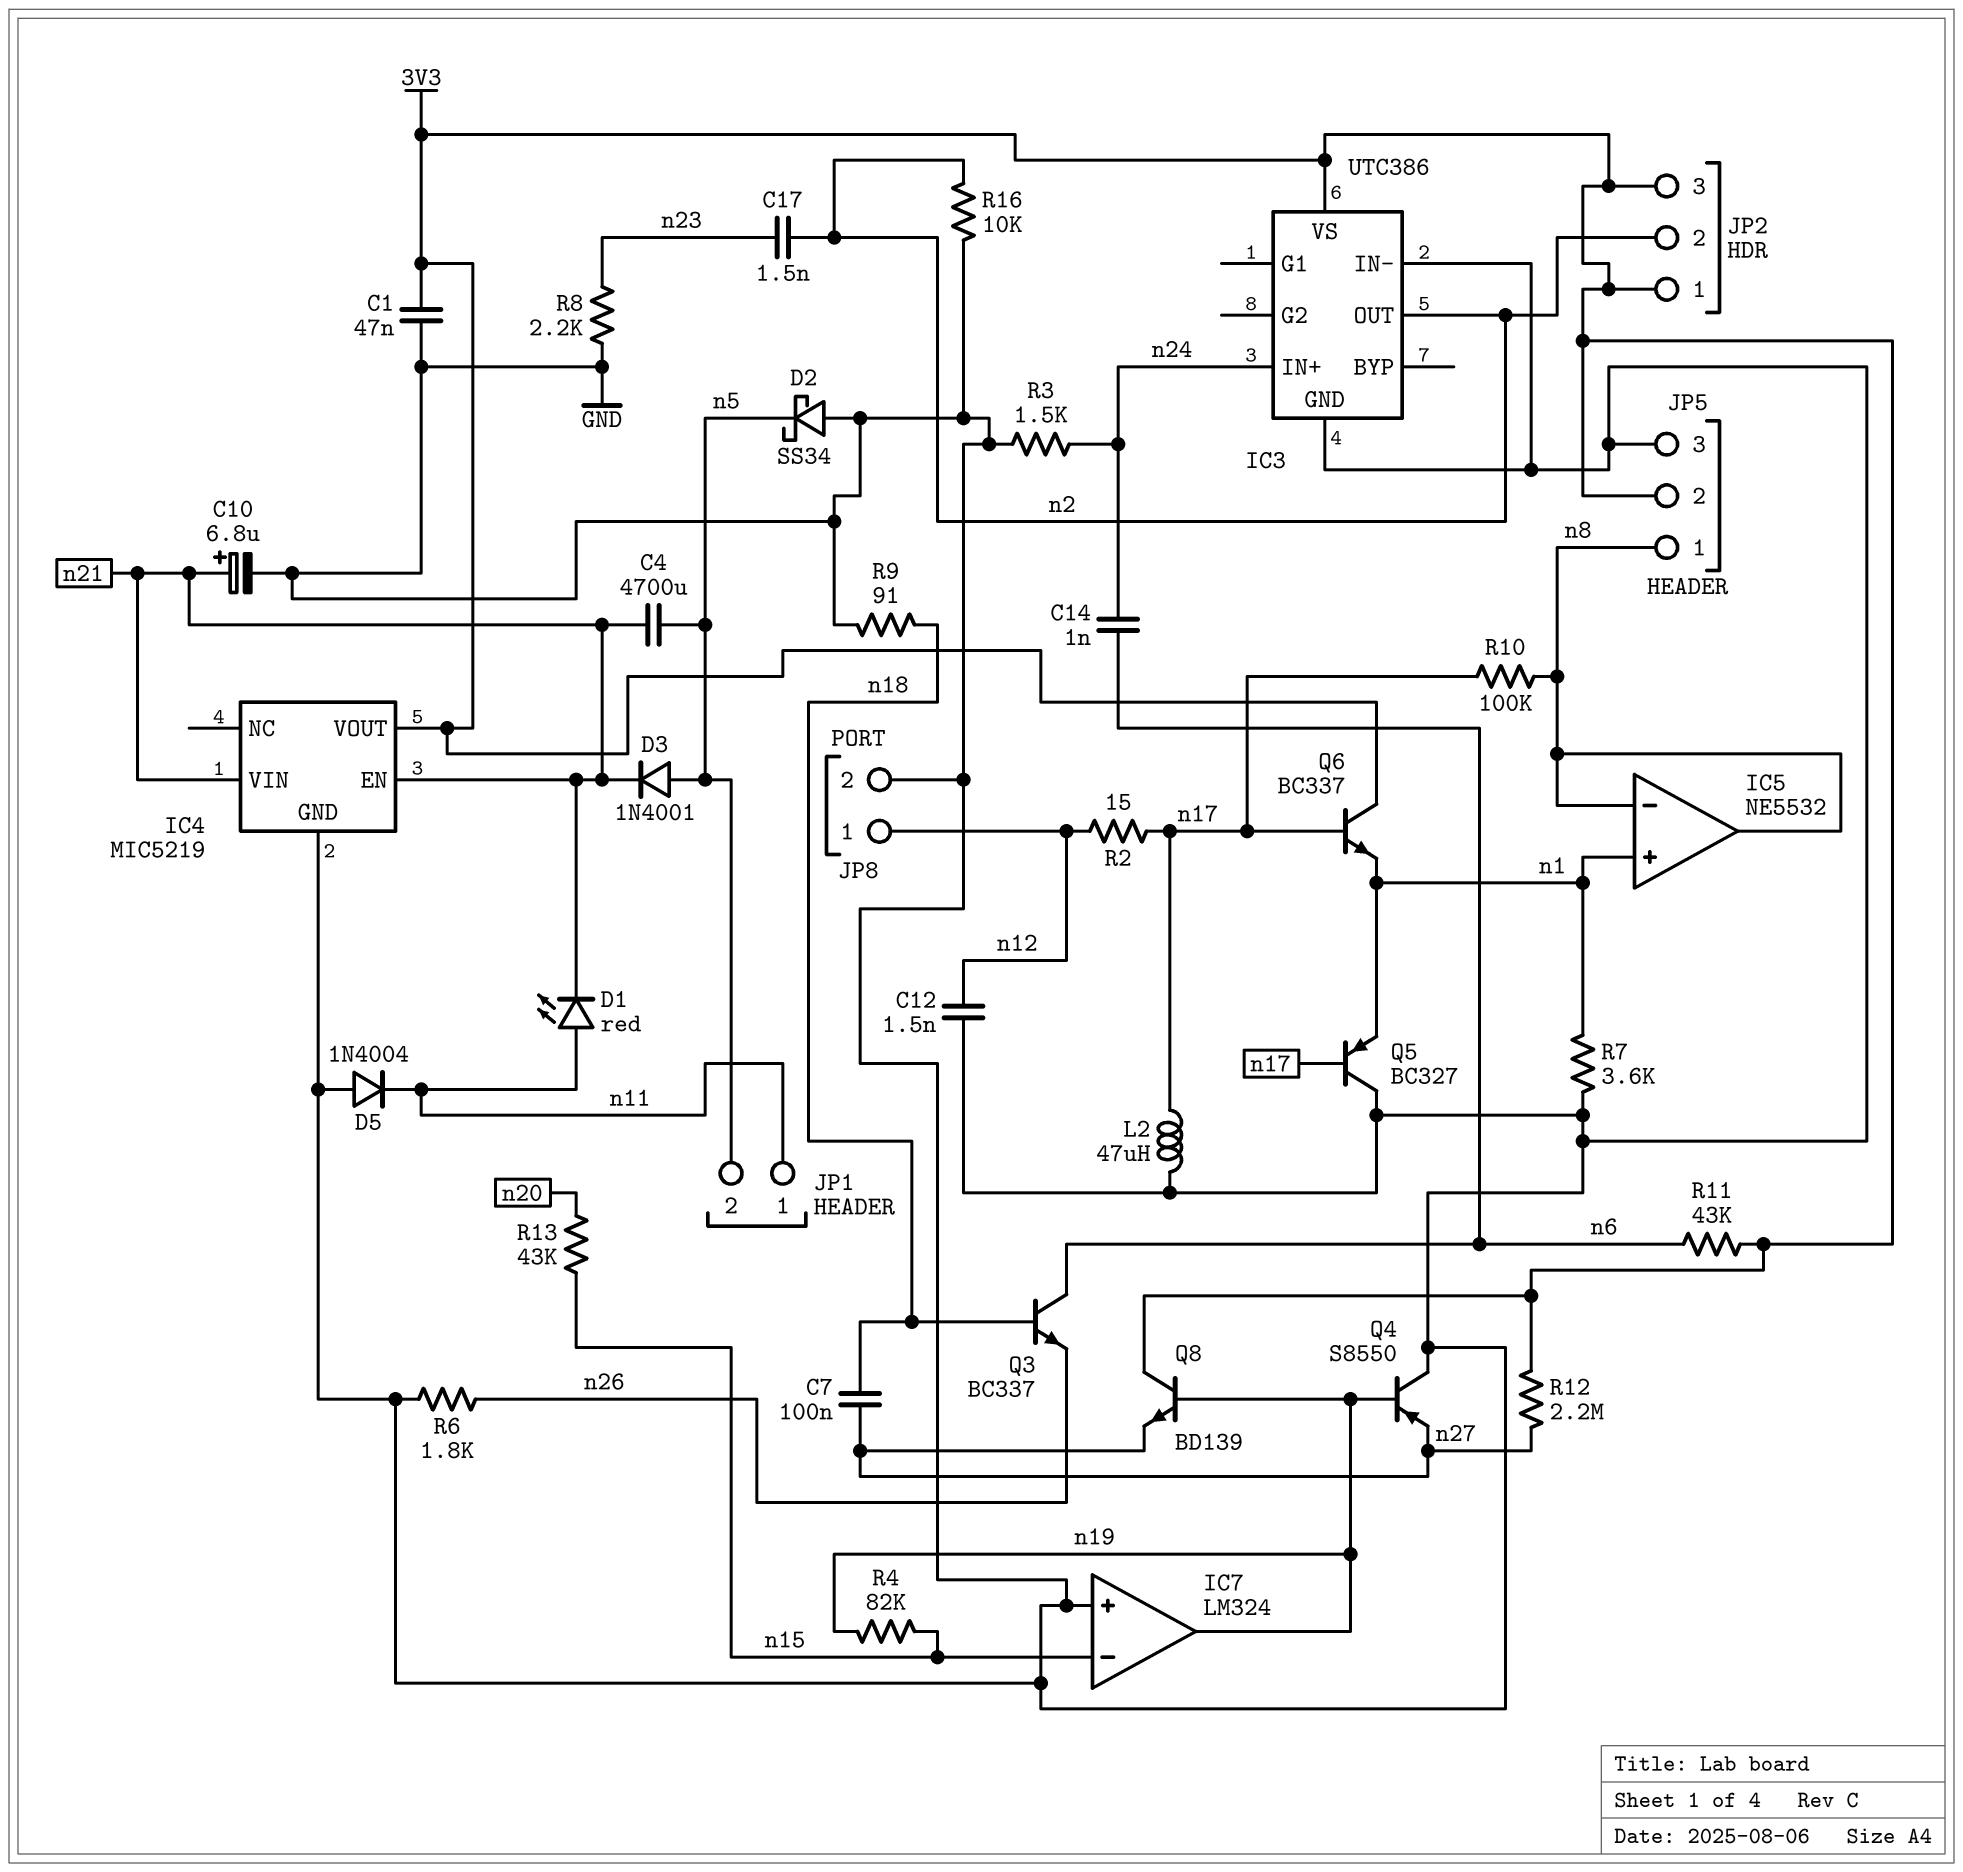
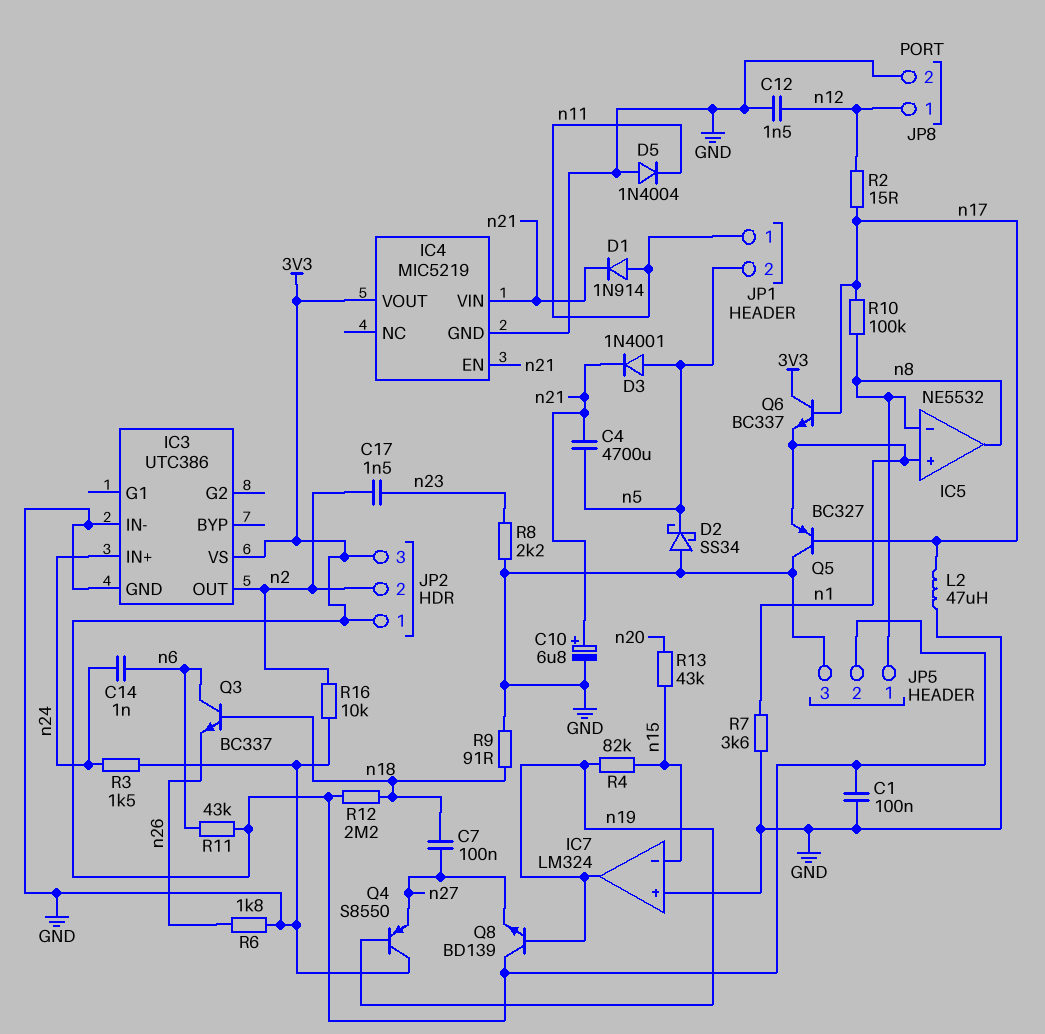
C1: 47nF (3V3, GND) -> 100nF (3V3, GND)
D1: LED red (A n11, K n21) -> diode 1N914 (A n11, K n21)
R12: 2.2M (3V3, n27) -> 2.2M (3V3, n18)

